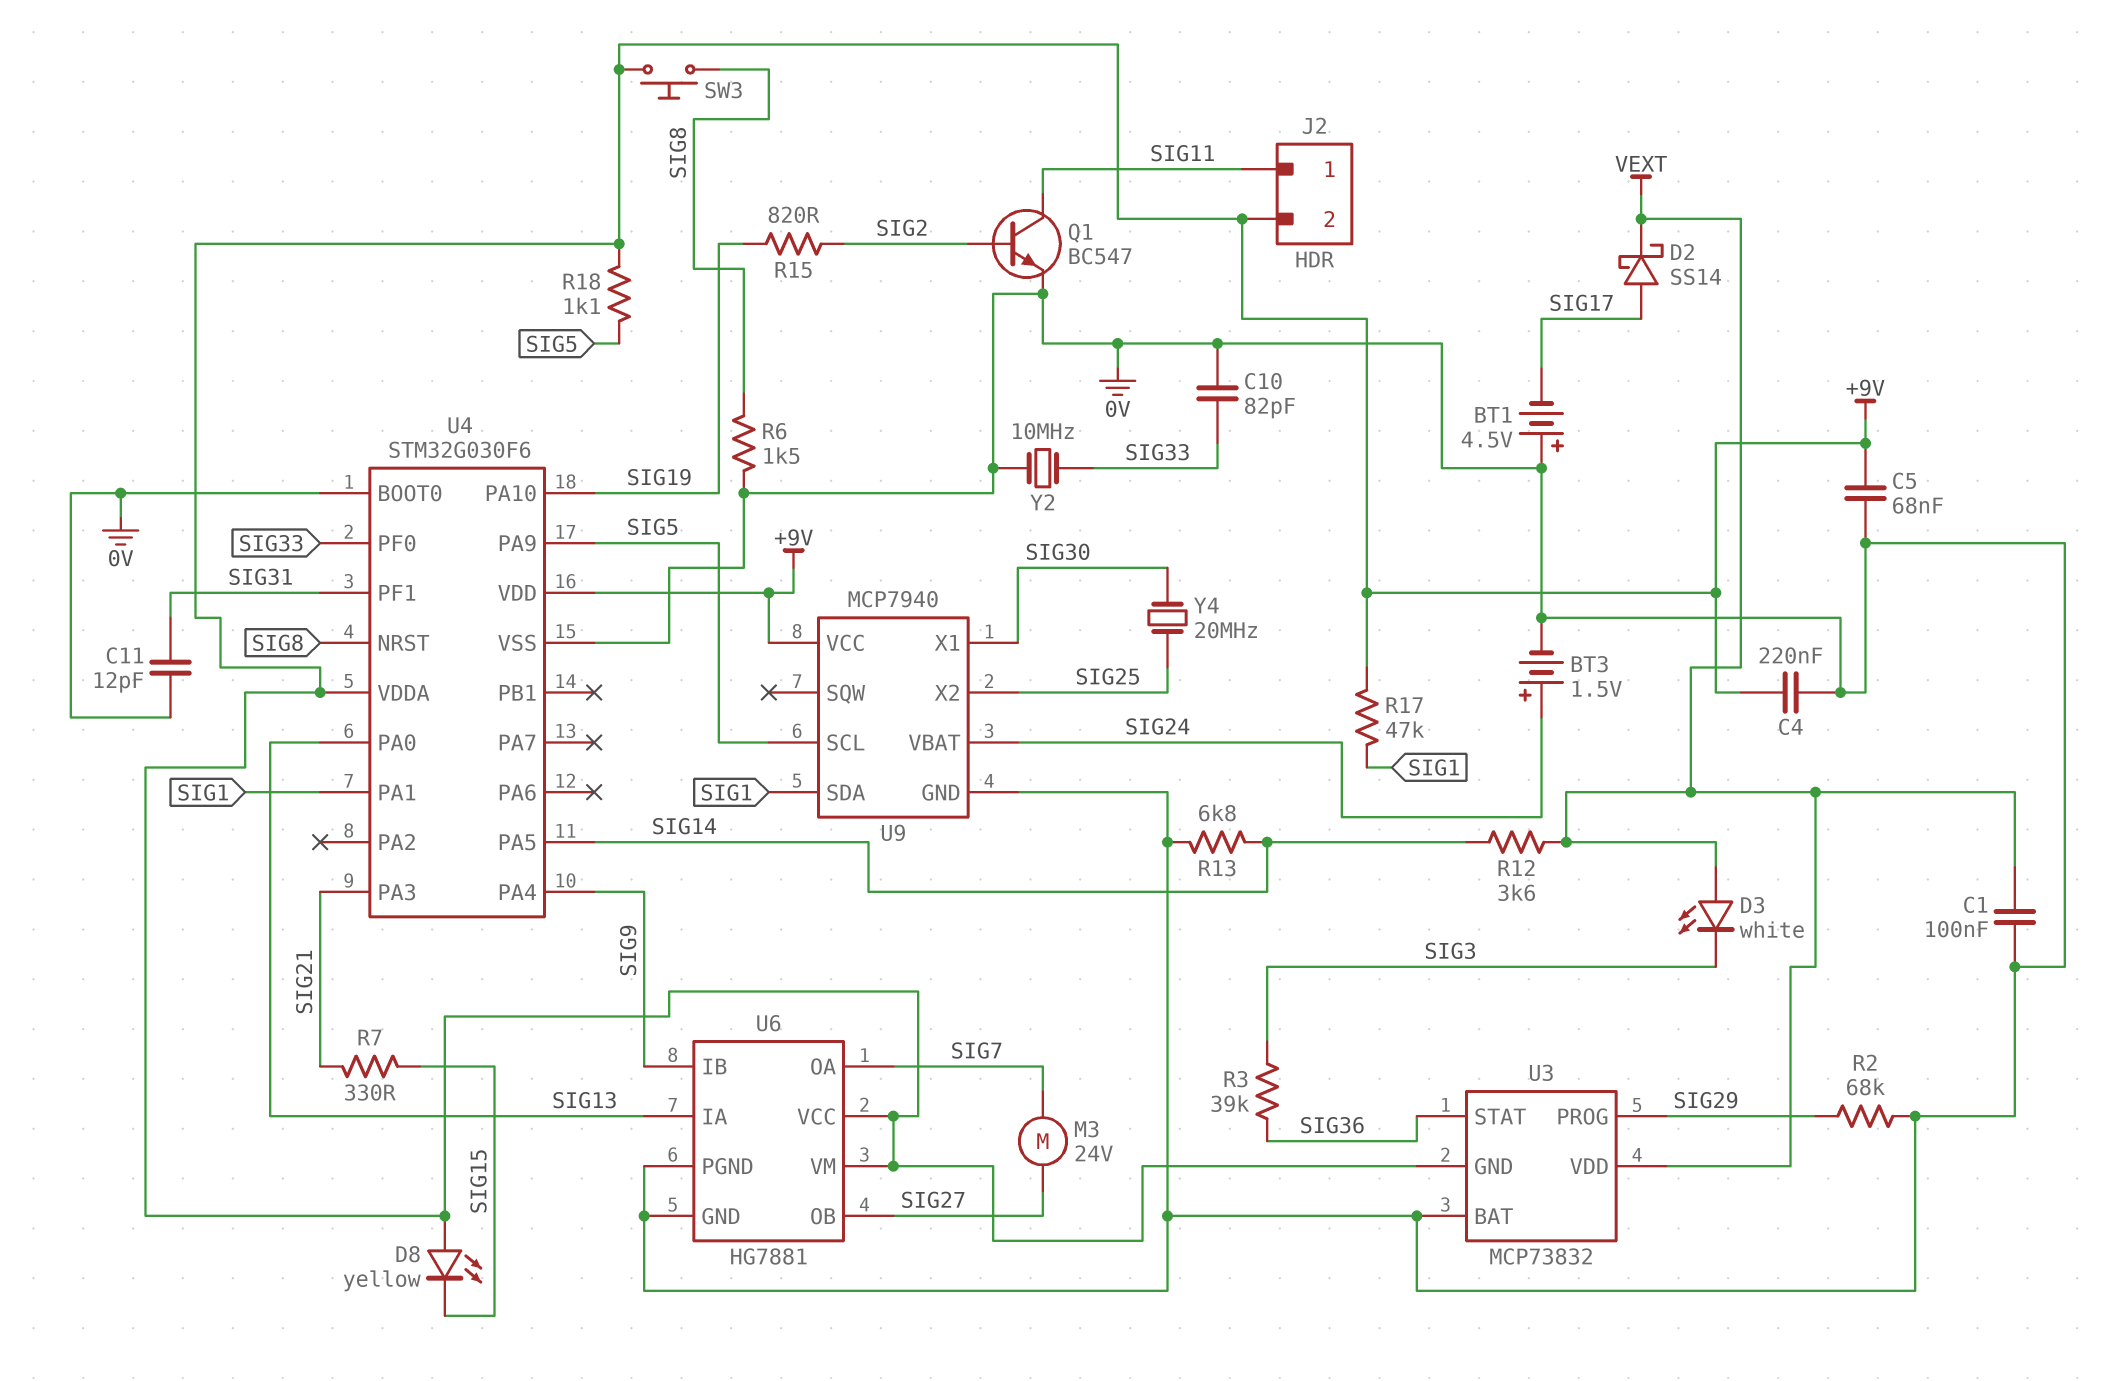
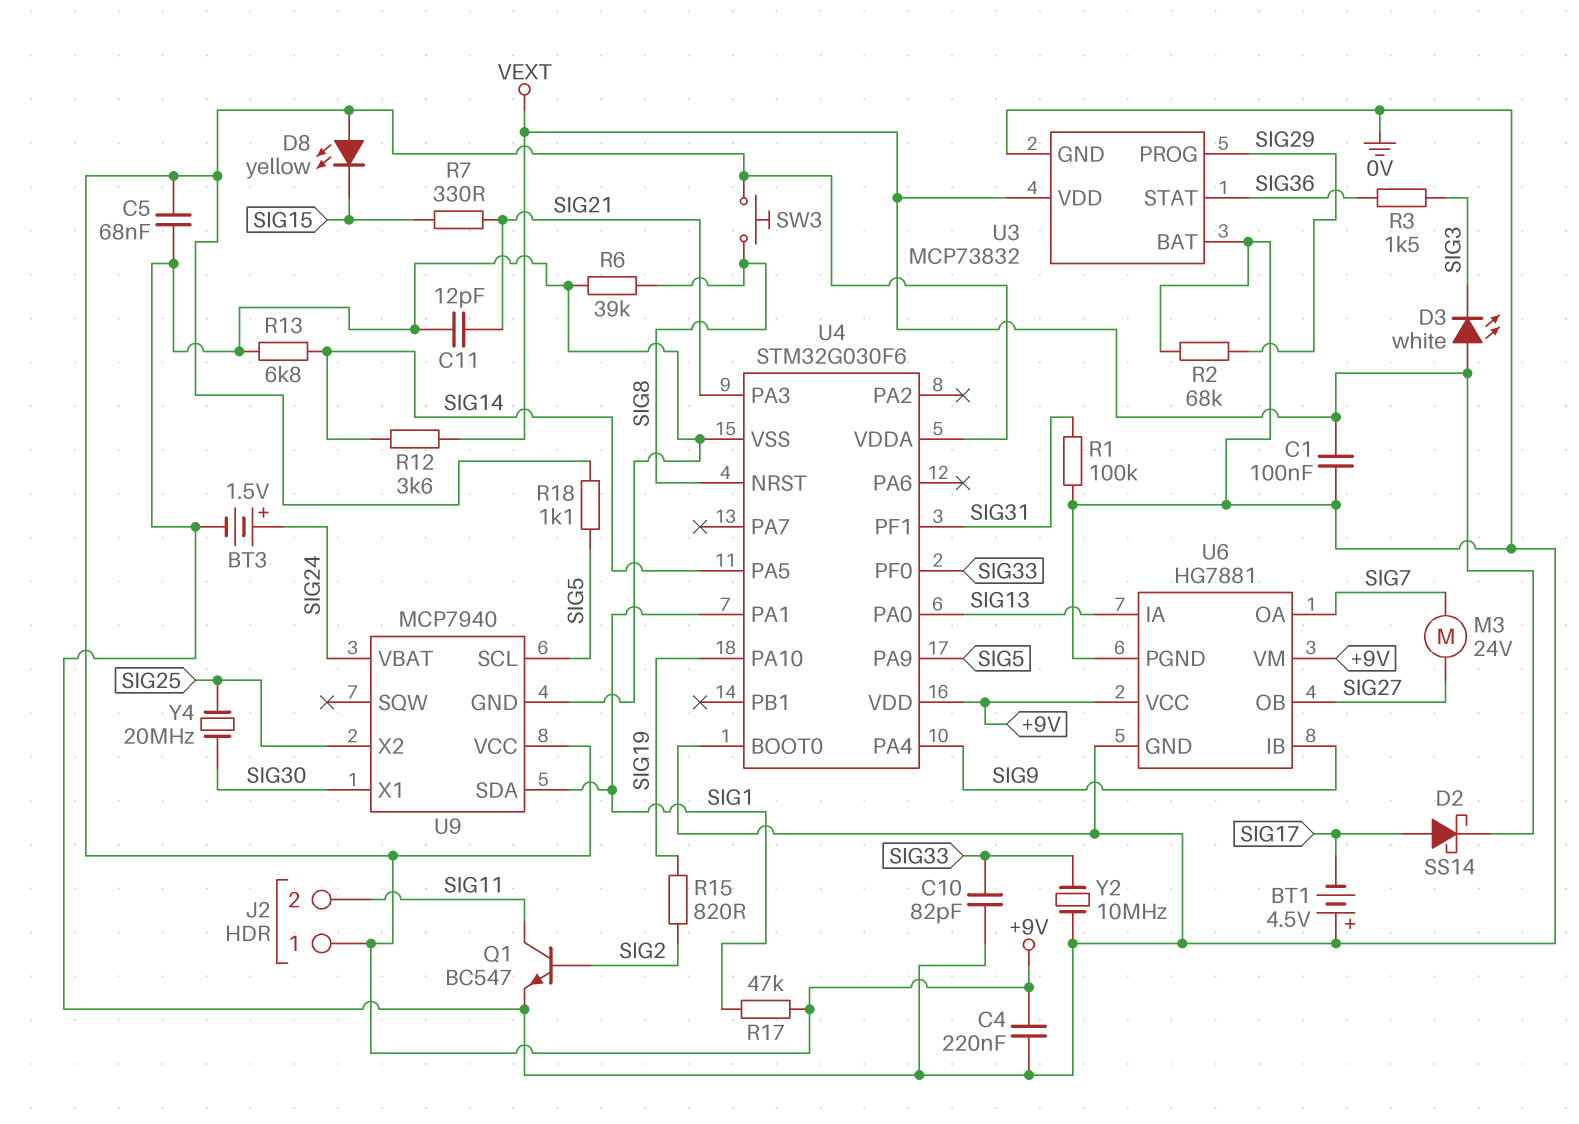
C11: 12pF (0V, SIG31) -> 12pF (0V, SIG21)
J2 pin 1: SIG11 -> +9V
J2 pin 2: +9V -> SIG11
R1: none -> 100k (0V, SIG31)
R3: 39k (SIG3, SIG36) -> 1.5k (SIG3, SIG36)
R6: 1.5k (0V, SIG8) -> 39k (0V, SIG8)
U3 pin GND: +9V -> 0V

